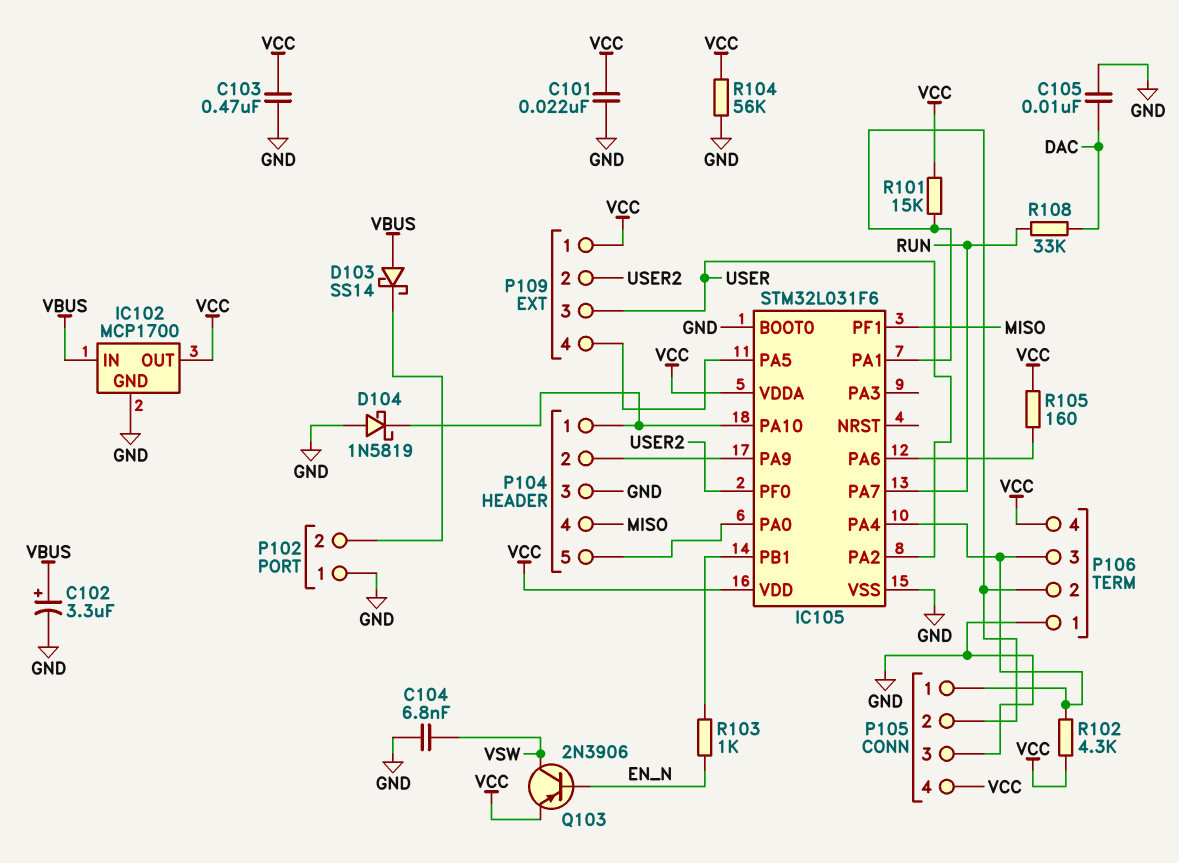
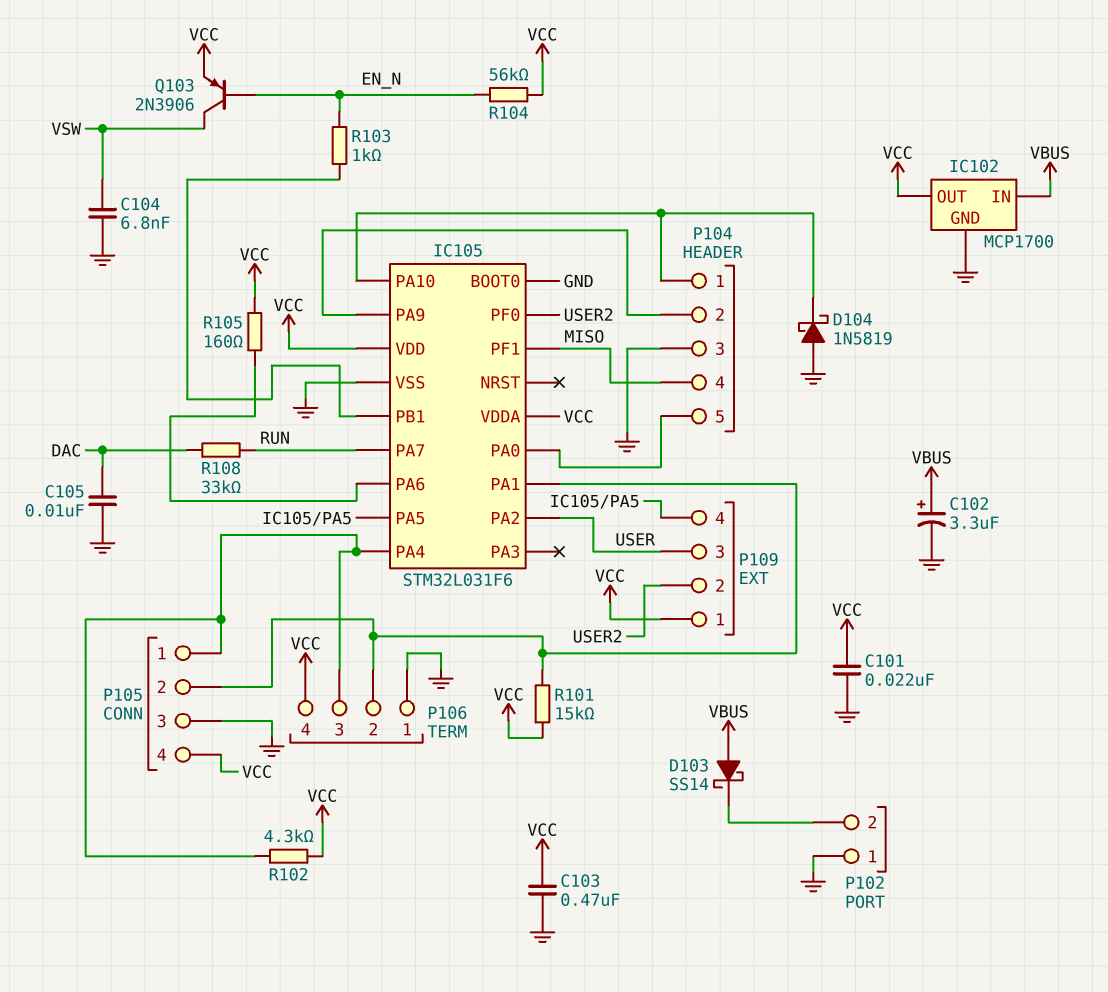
R104: 56k (GND, VCC) -> 56k (EN_N, VCC)

